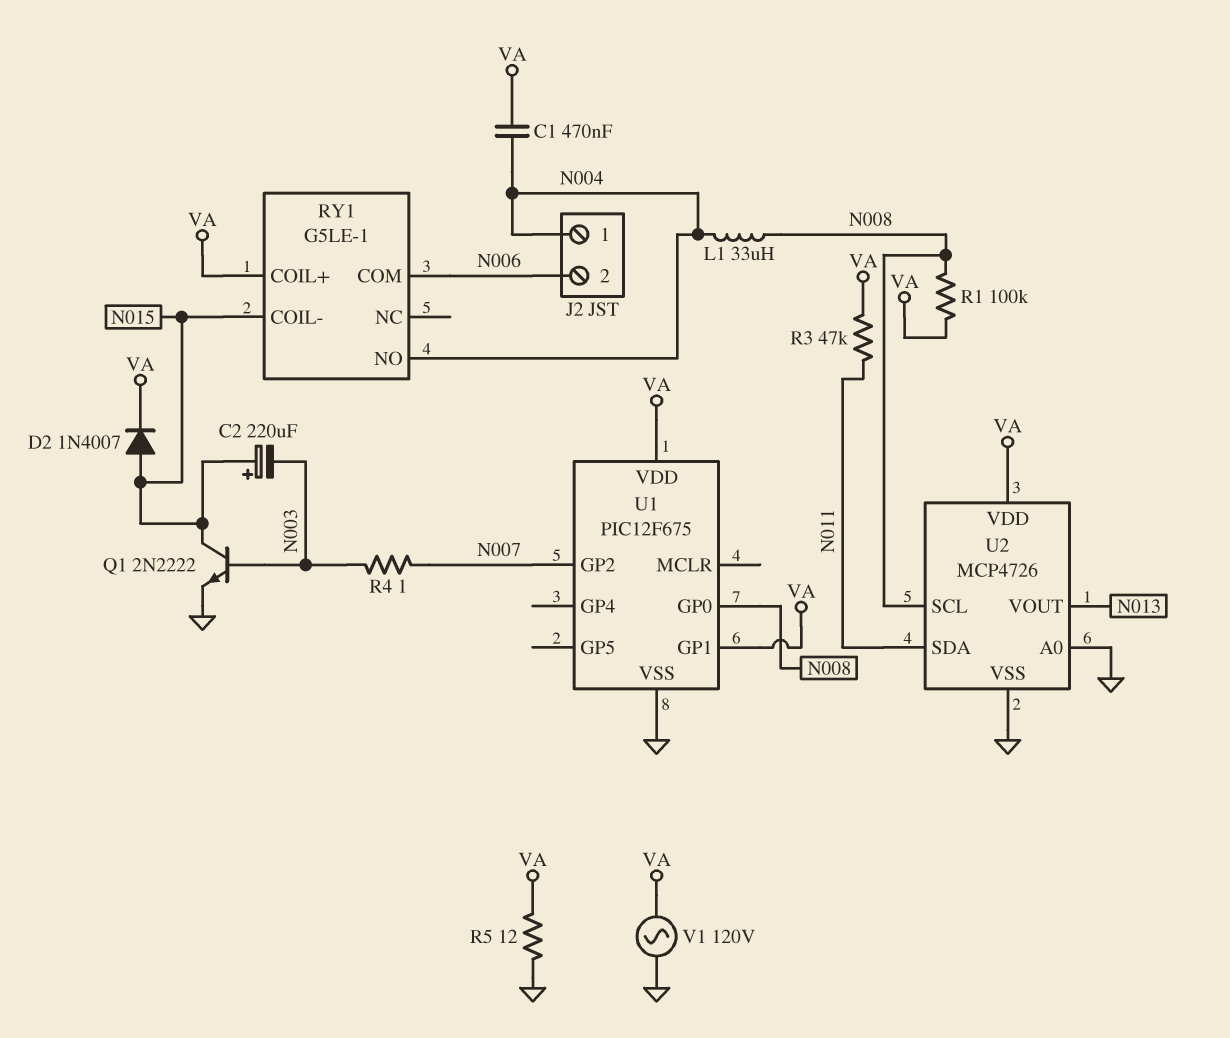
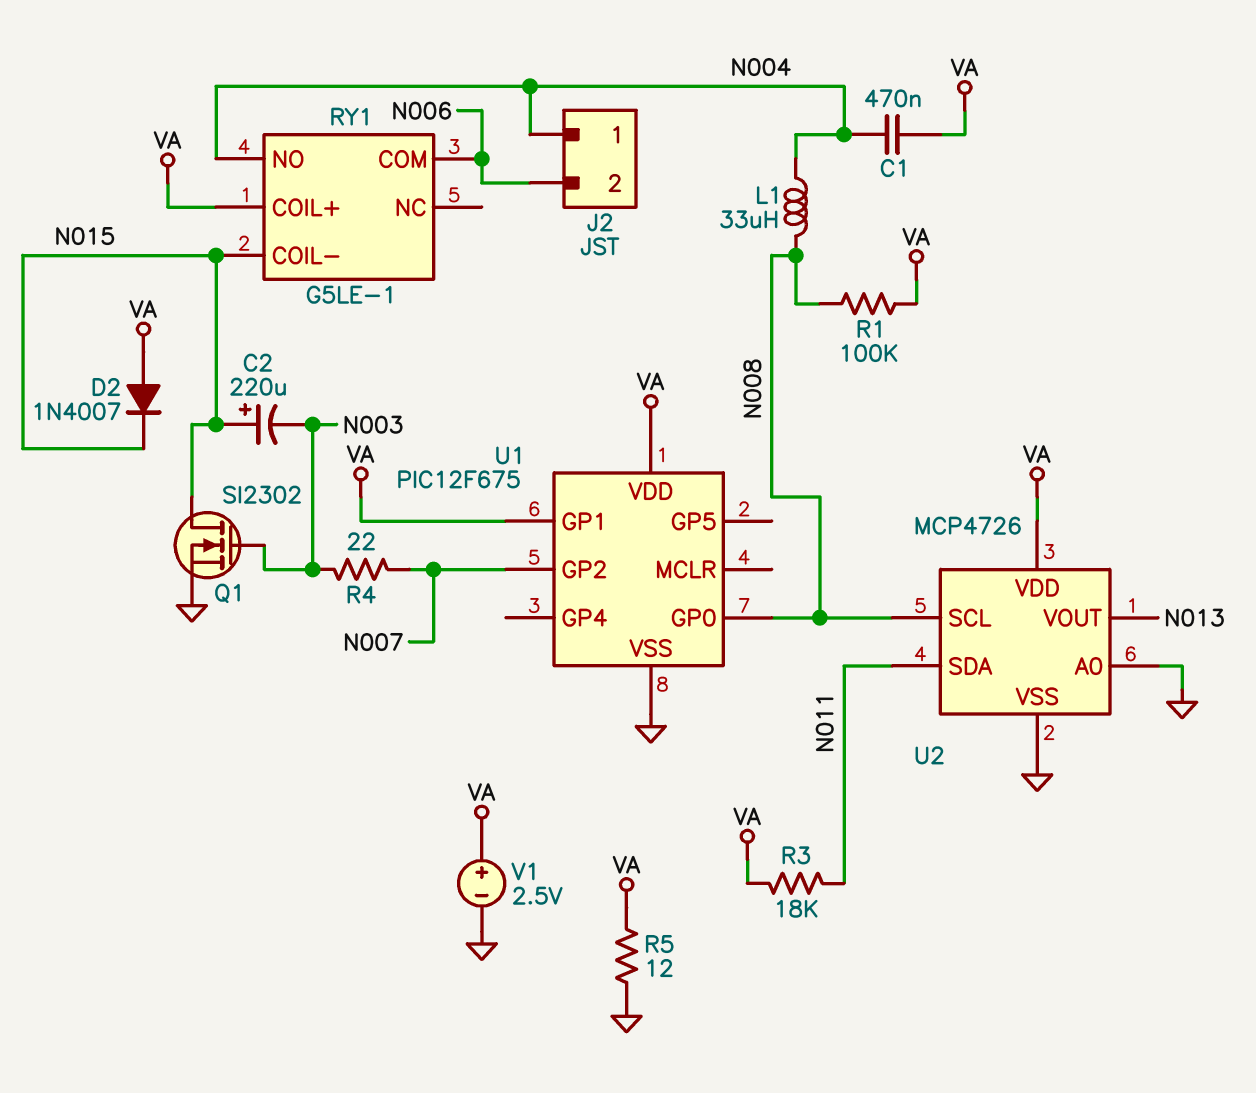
D2: diode 1N4007 (A N015, K VA) -> diode 1N4007 (A VA, K N015)
Q1: NPN 2N2222 (B N003, C N015, E GND) -> NMOS SI2302 (G N003, D N015, S GND)
R3: 47k (N011, VA) -> 18k (N011, VA)
R4: 1 (N003, N007) -> 22 (N003, N007)
V1: AC 120V (GND, VA) -> 2.5V (plus VA, minus GND)

